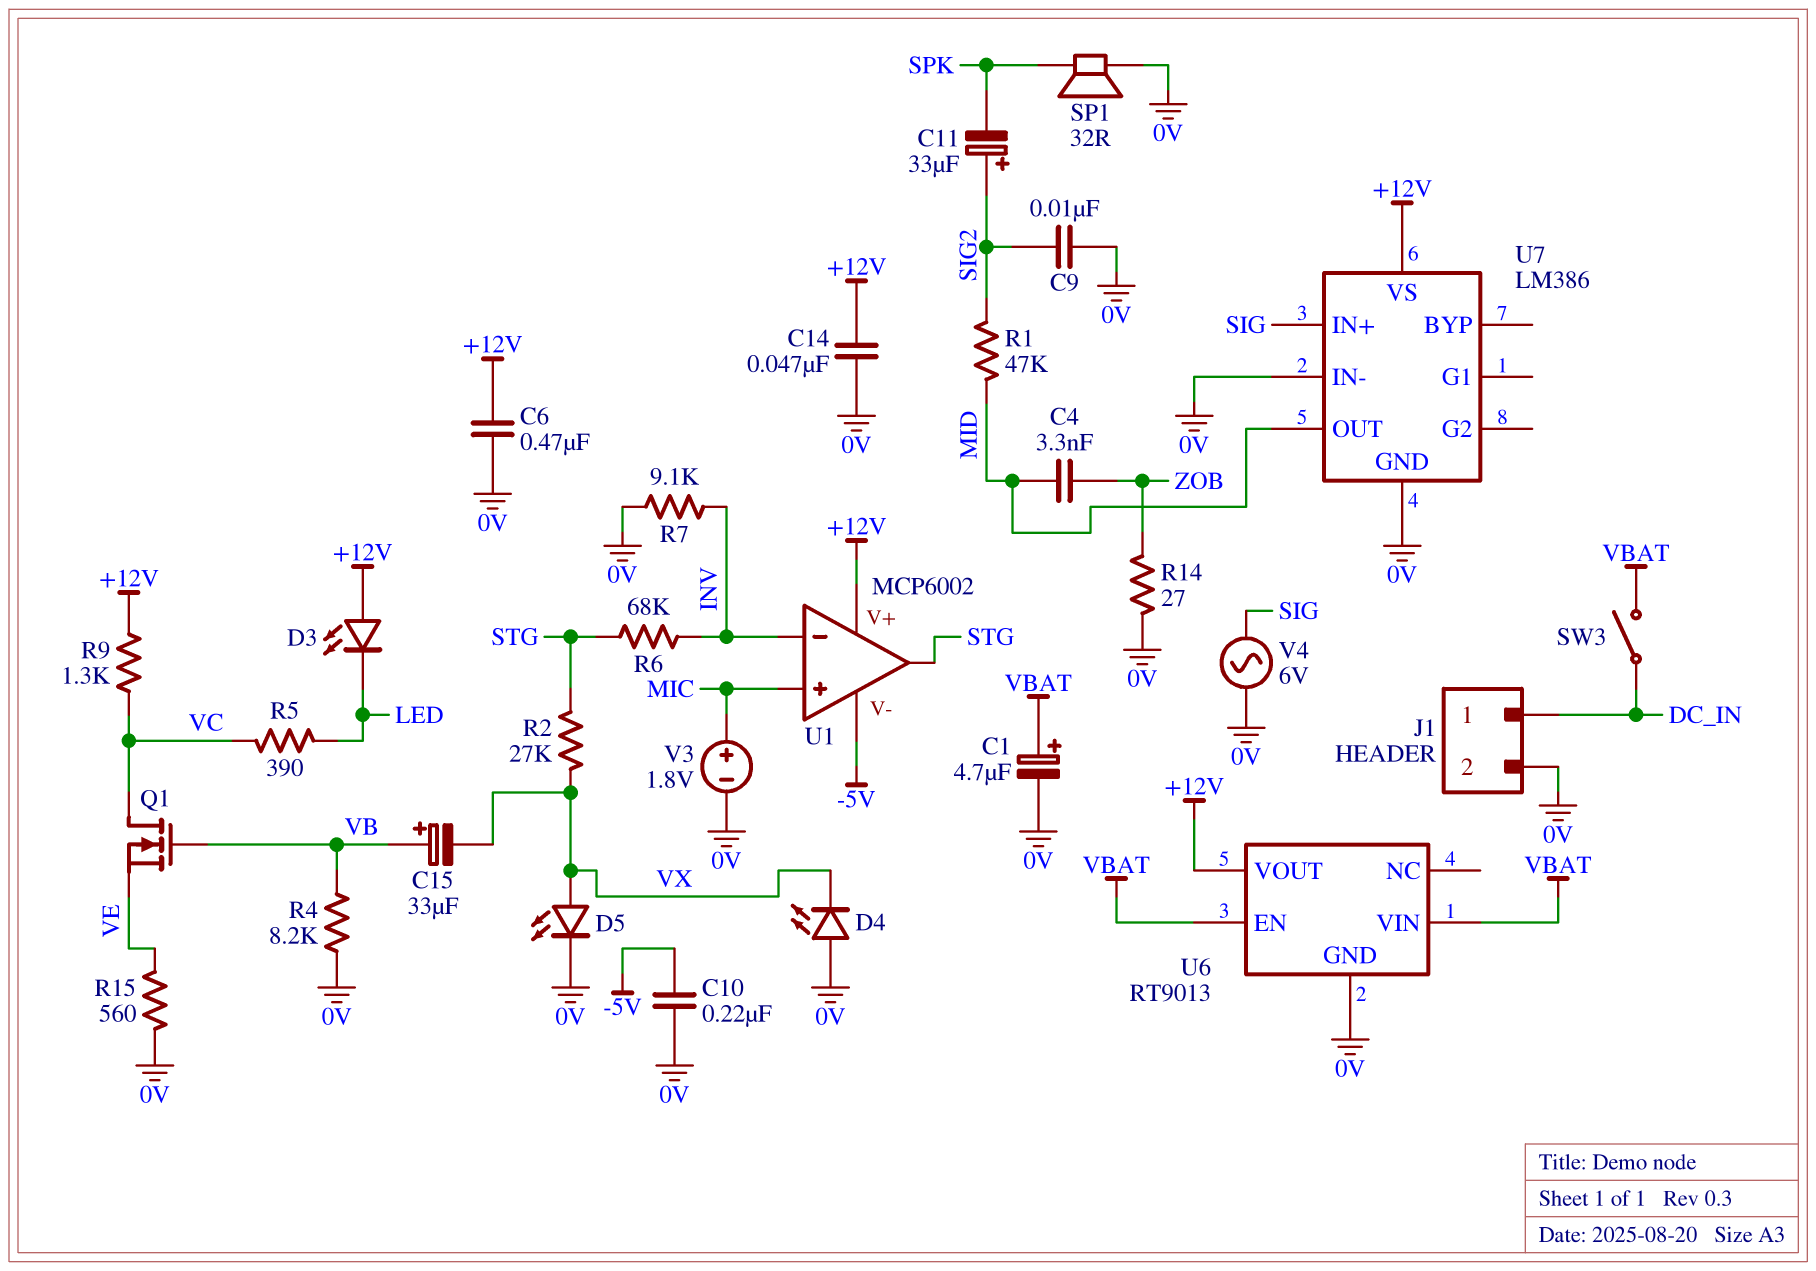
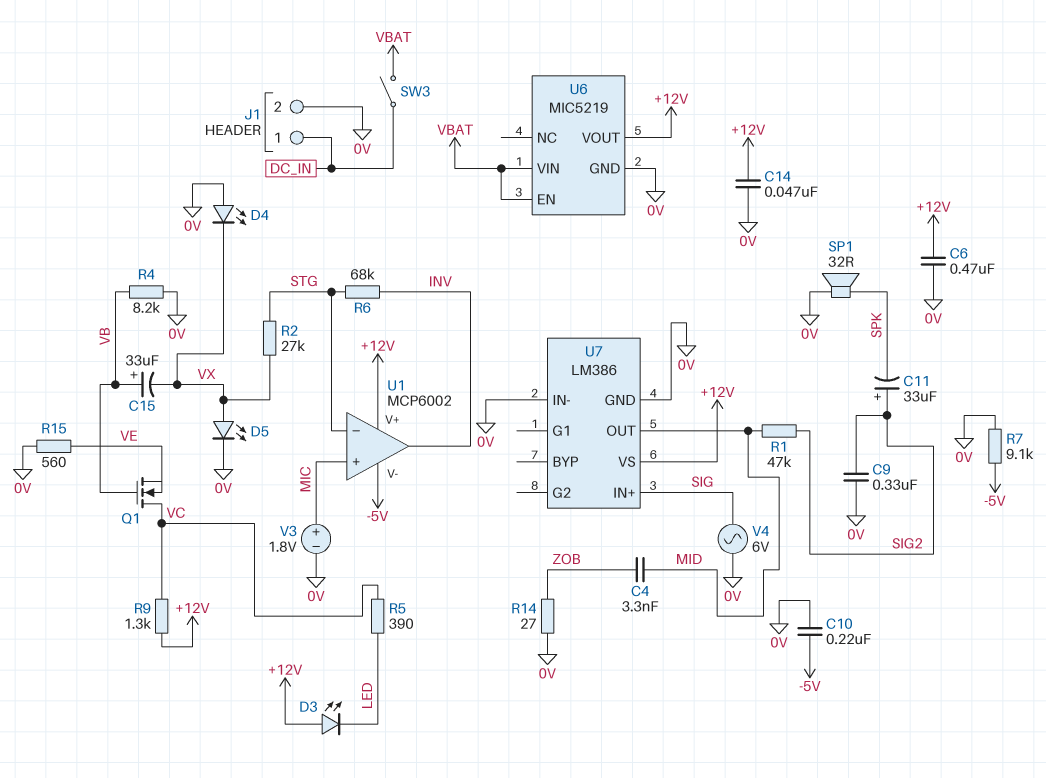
C1: 4.7uF (plus VBAT, minus 0V) -> none
C9: 10nF (0V, SIG2) -> 330nF (0V, SIG2)
R7: 9.1k (0V, INV) -> 9.1k (-5V, 0V)
U1 pin in-: INV -> STG
U1 pin out: STG -> INV
U6: RT9013 -> MIC5219

